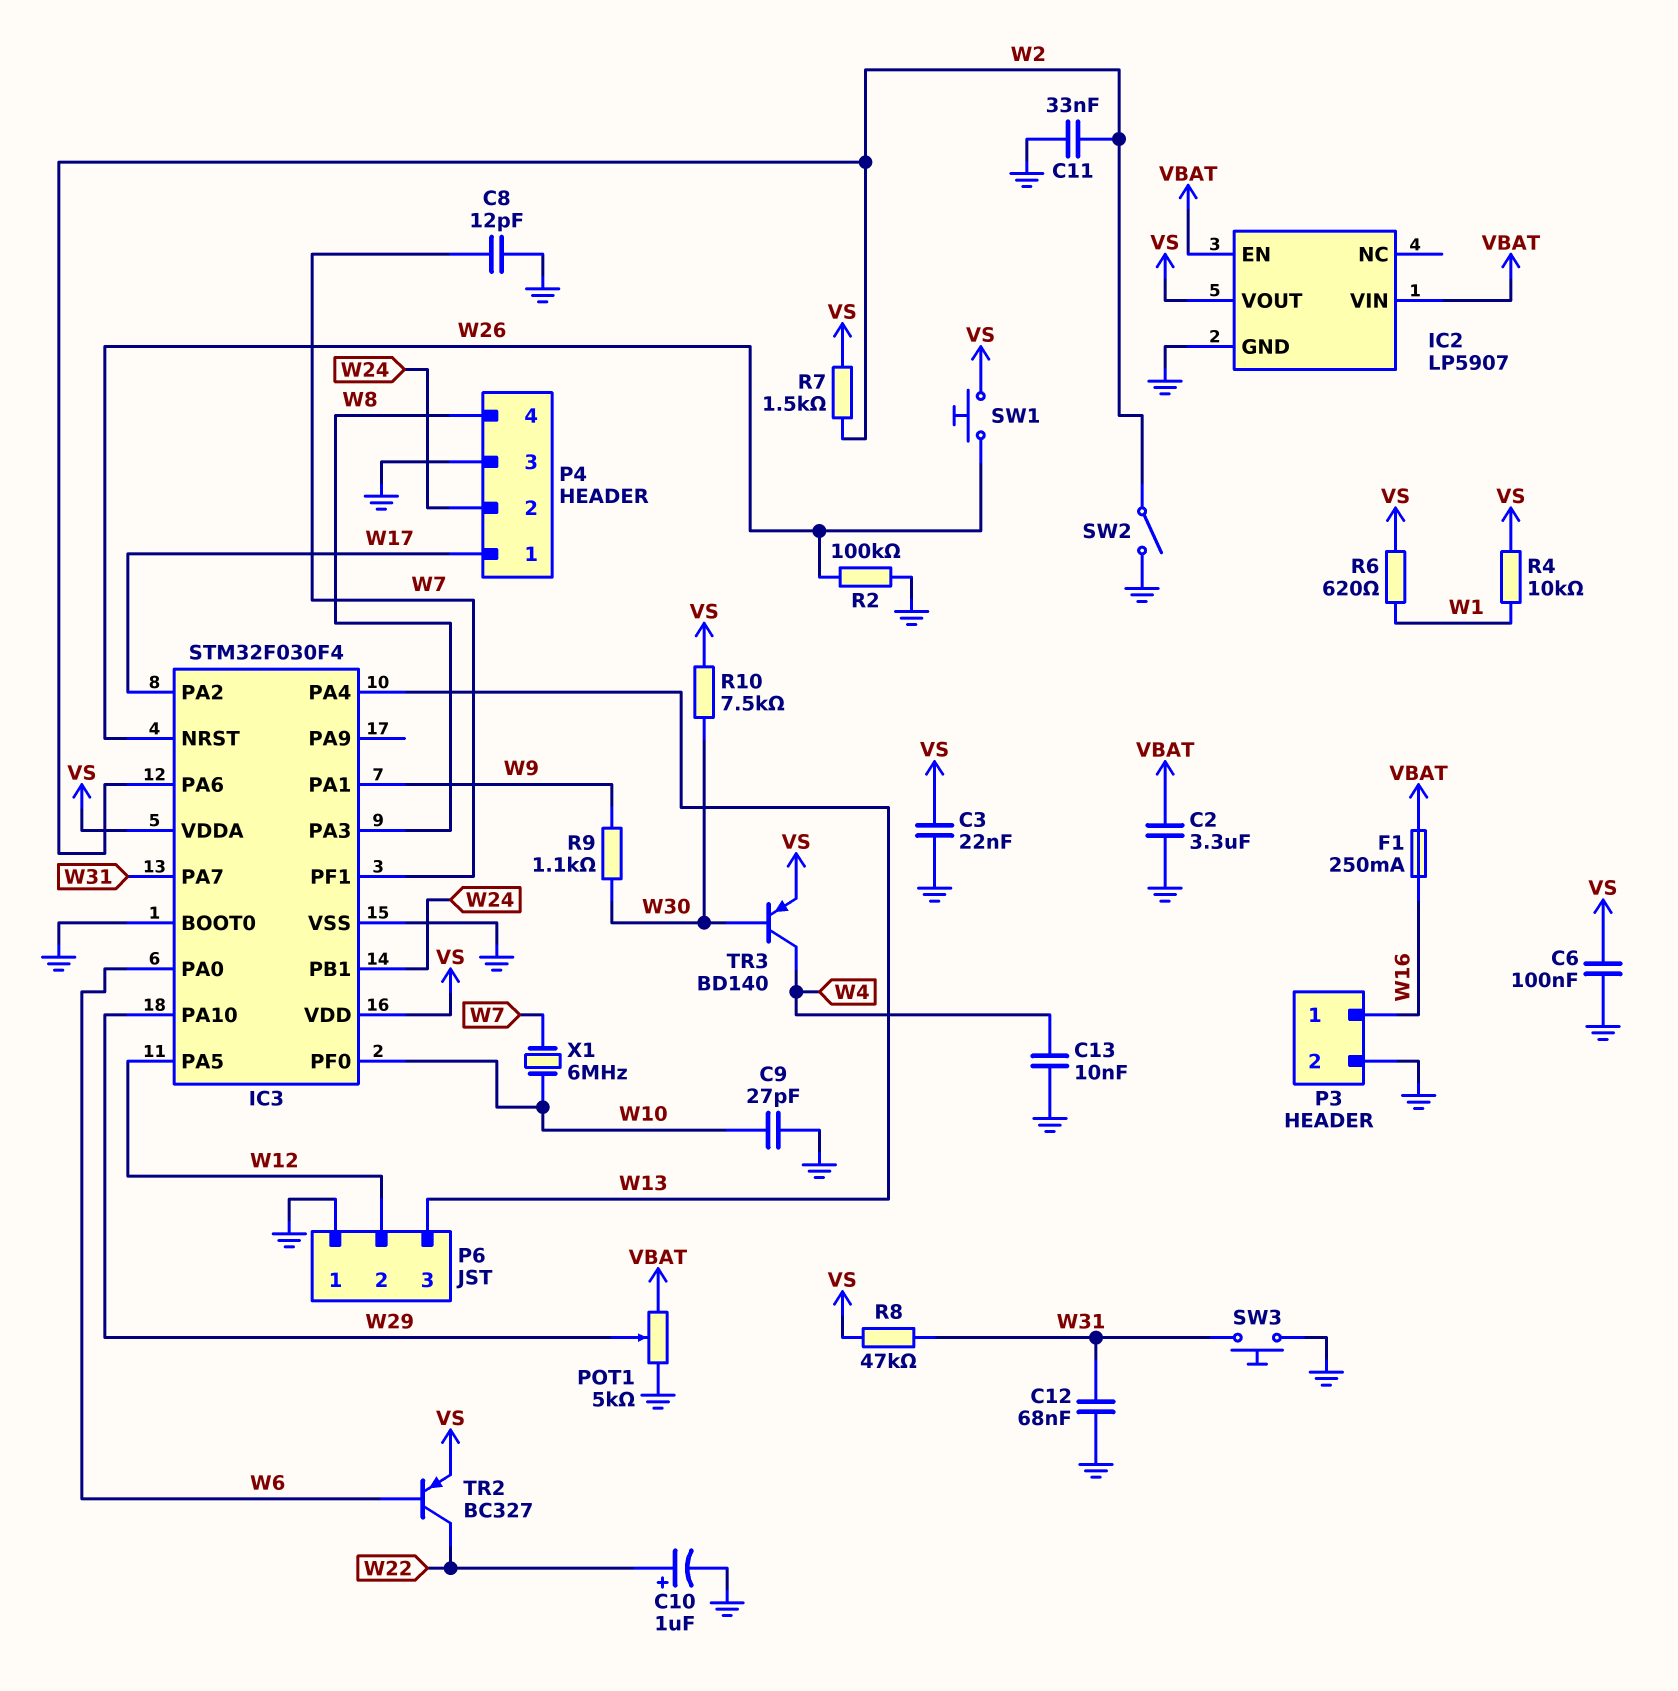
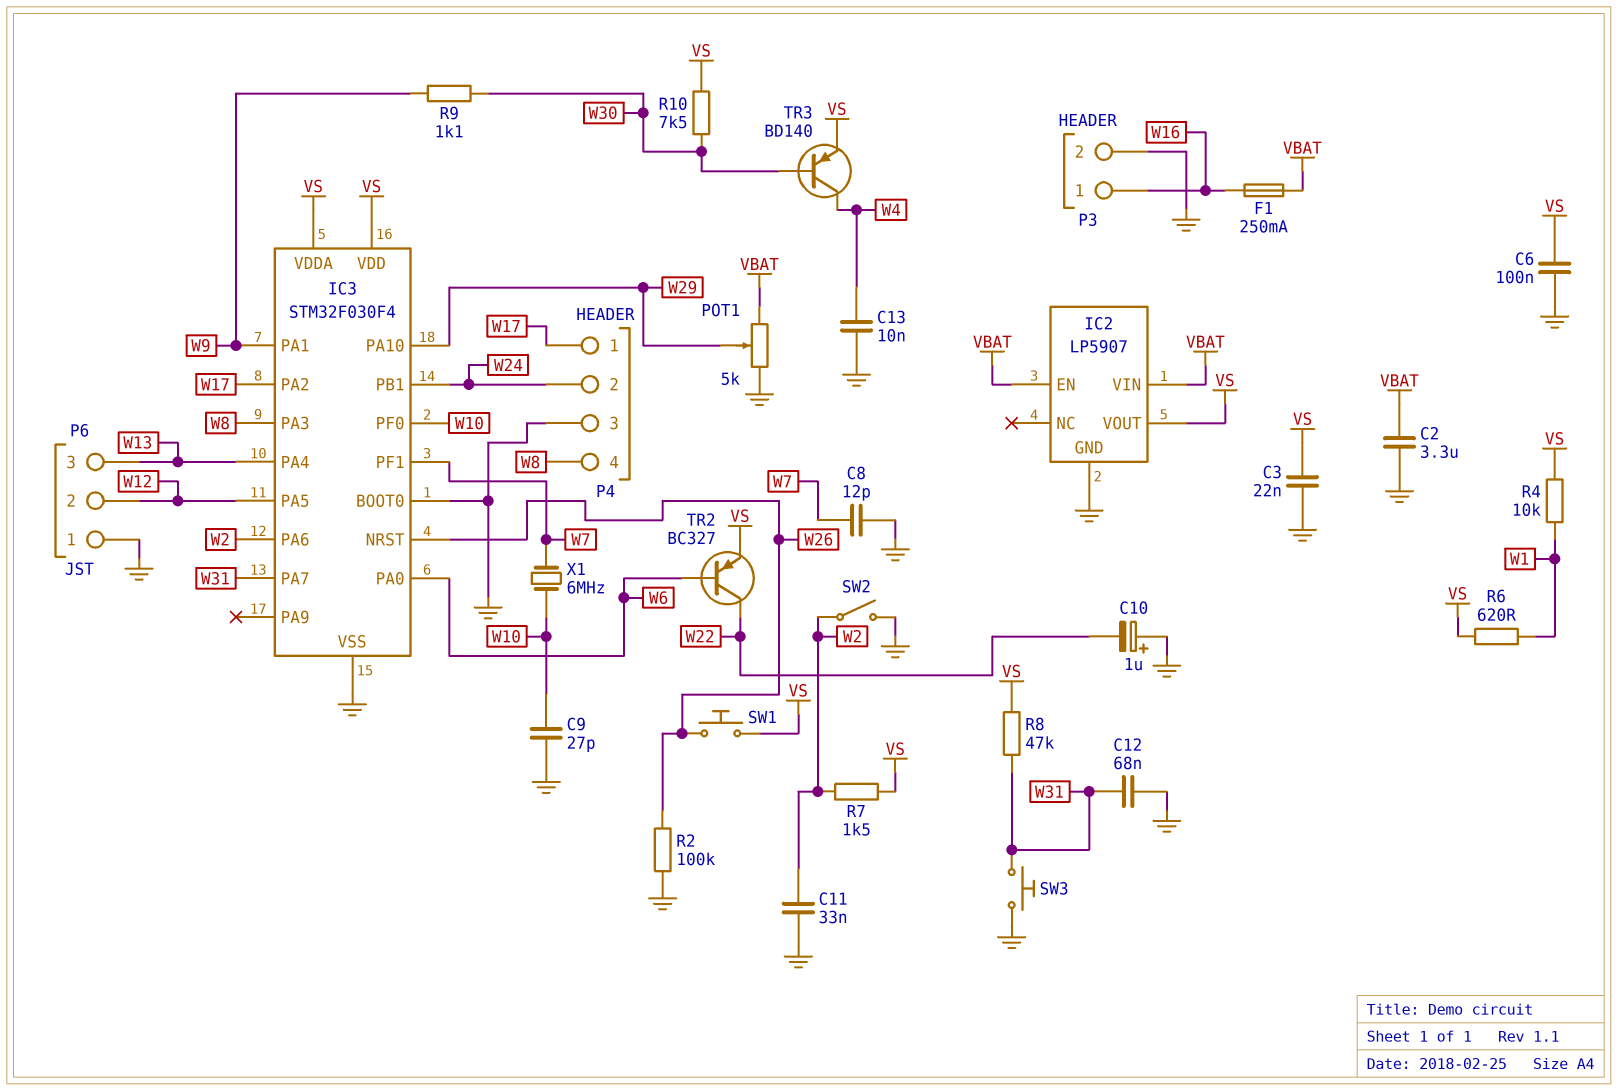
C10: 1uF (plus W22, minus GND) -> 1uF (plus GND, minus W22)

